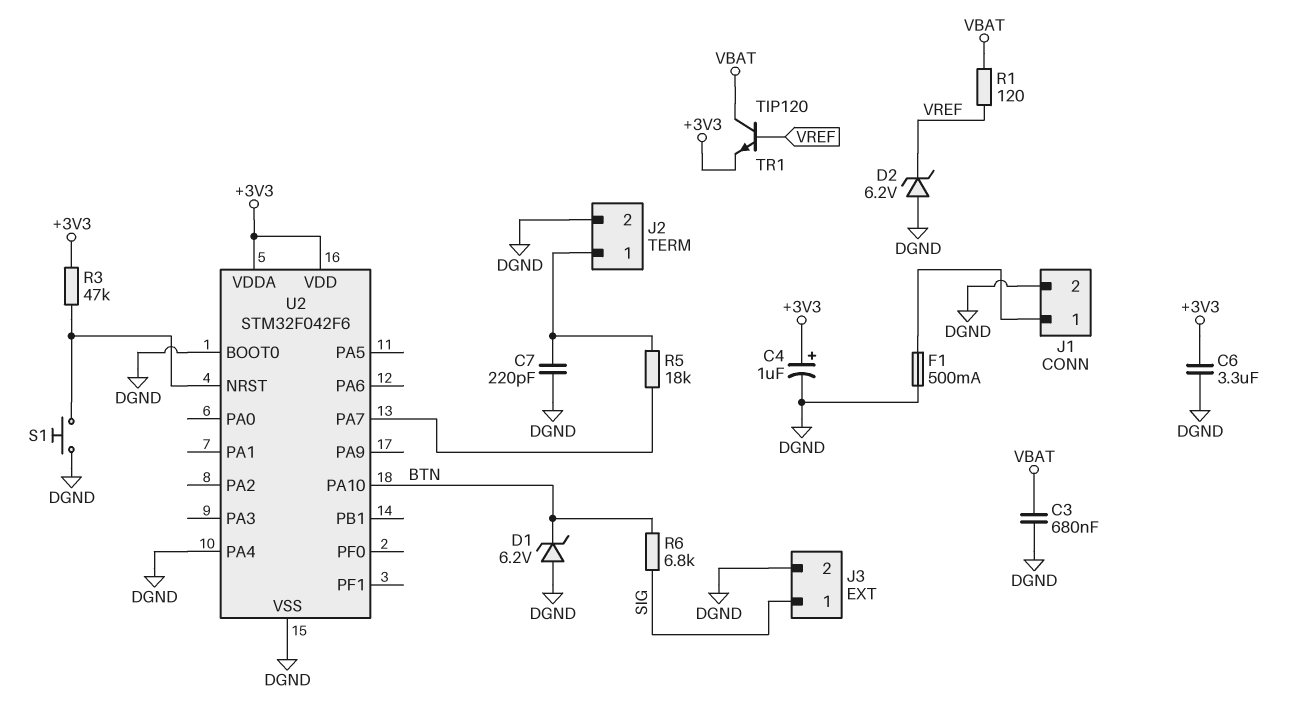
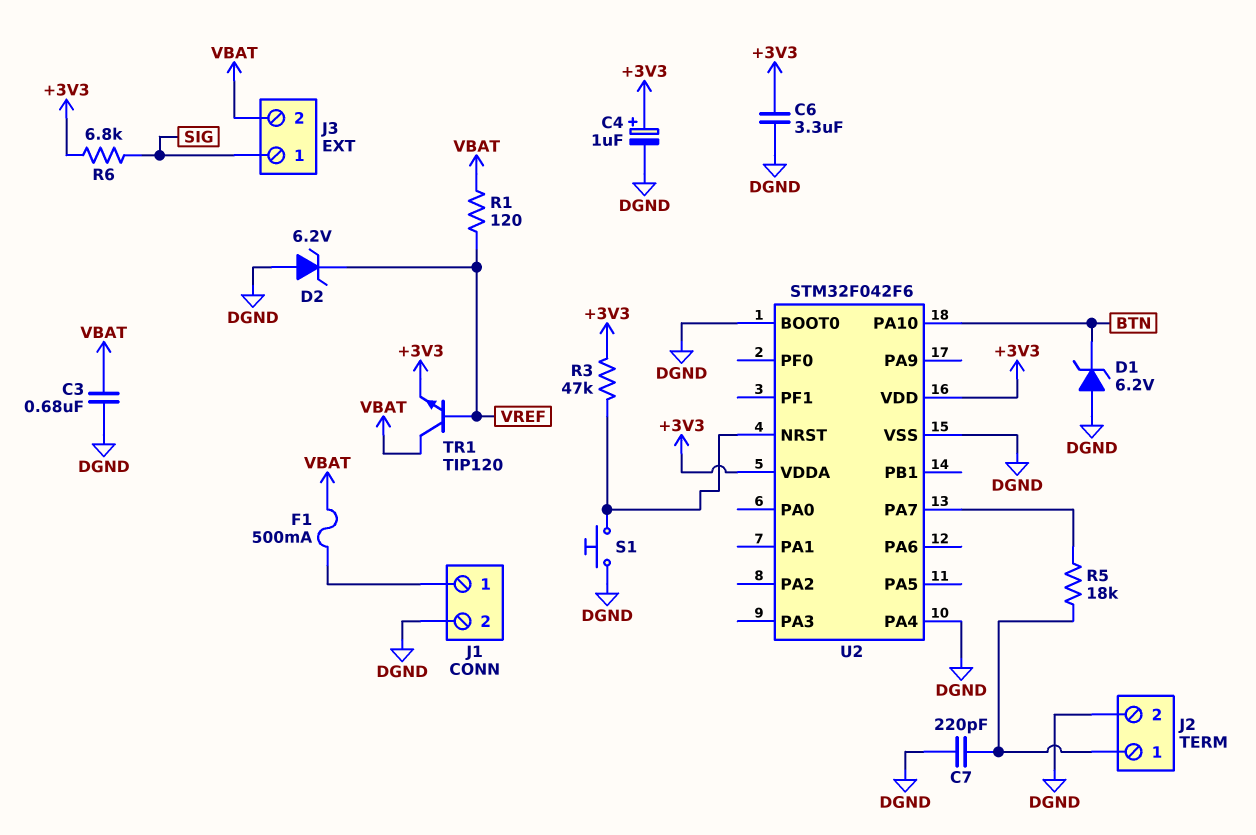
F1: 500mA (DGND, J1/1) -> 500mA (J1/1, VBAT)
J3 pin 2: DGND -> VBAT
R6: 6.8k (BTN, SIG) -> 6.8k (+3V3, SIG)

